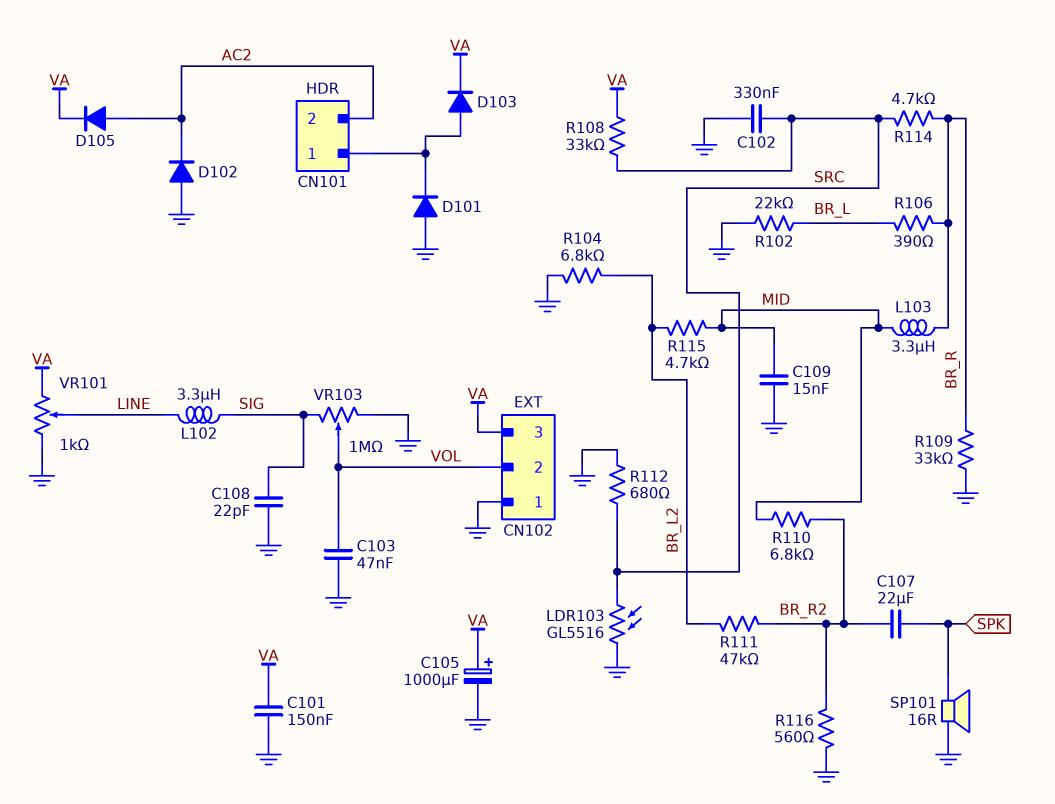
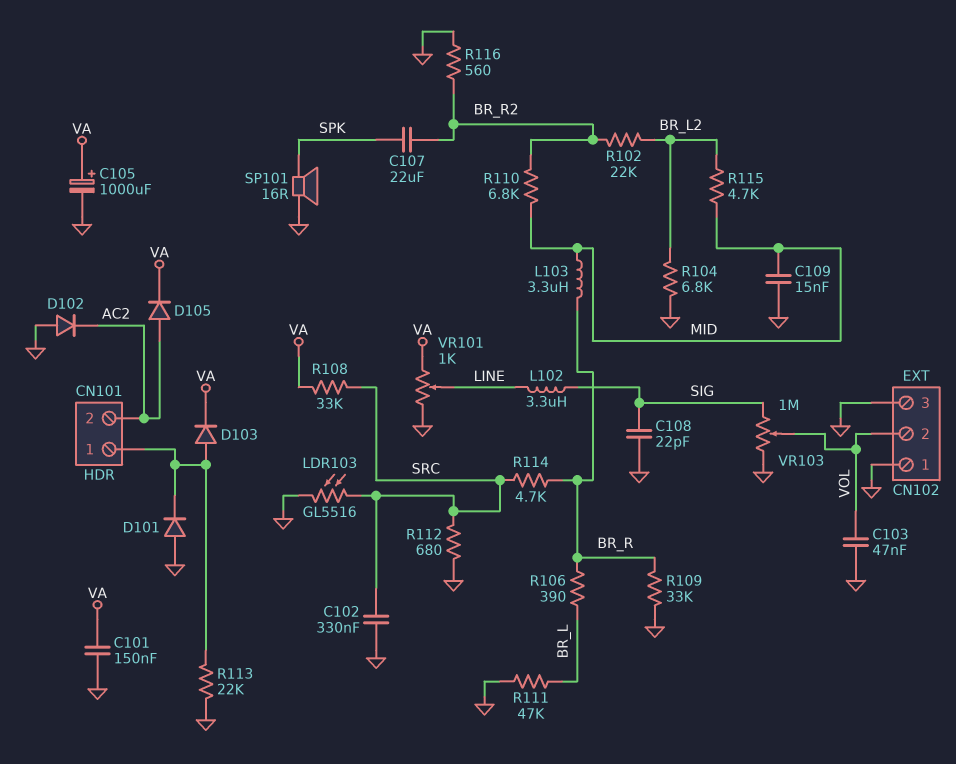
CN102 pin 3: VA -> GND
R102: 22k (BR_L, GND) -> 22k (BR_L2, BR_R2)
R111: 47k (BR_L2, BR_R2) -> 47k (BR_L, GND)
R113: none -> 22k (CN101/1, GND)

